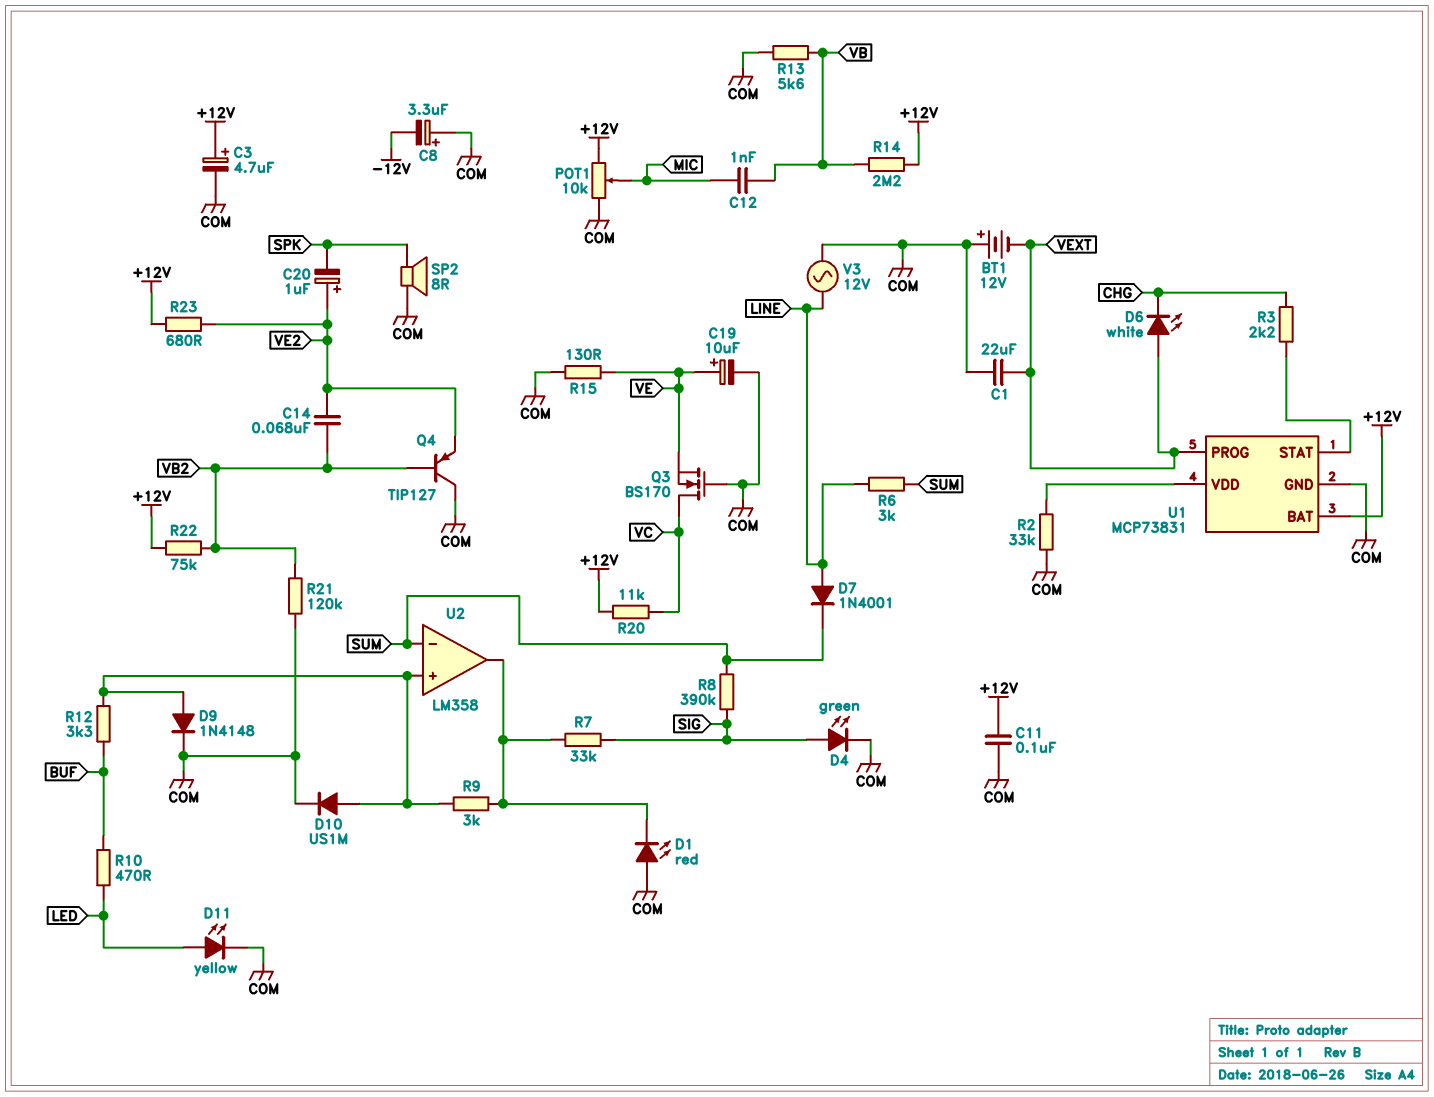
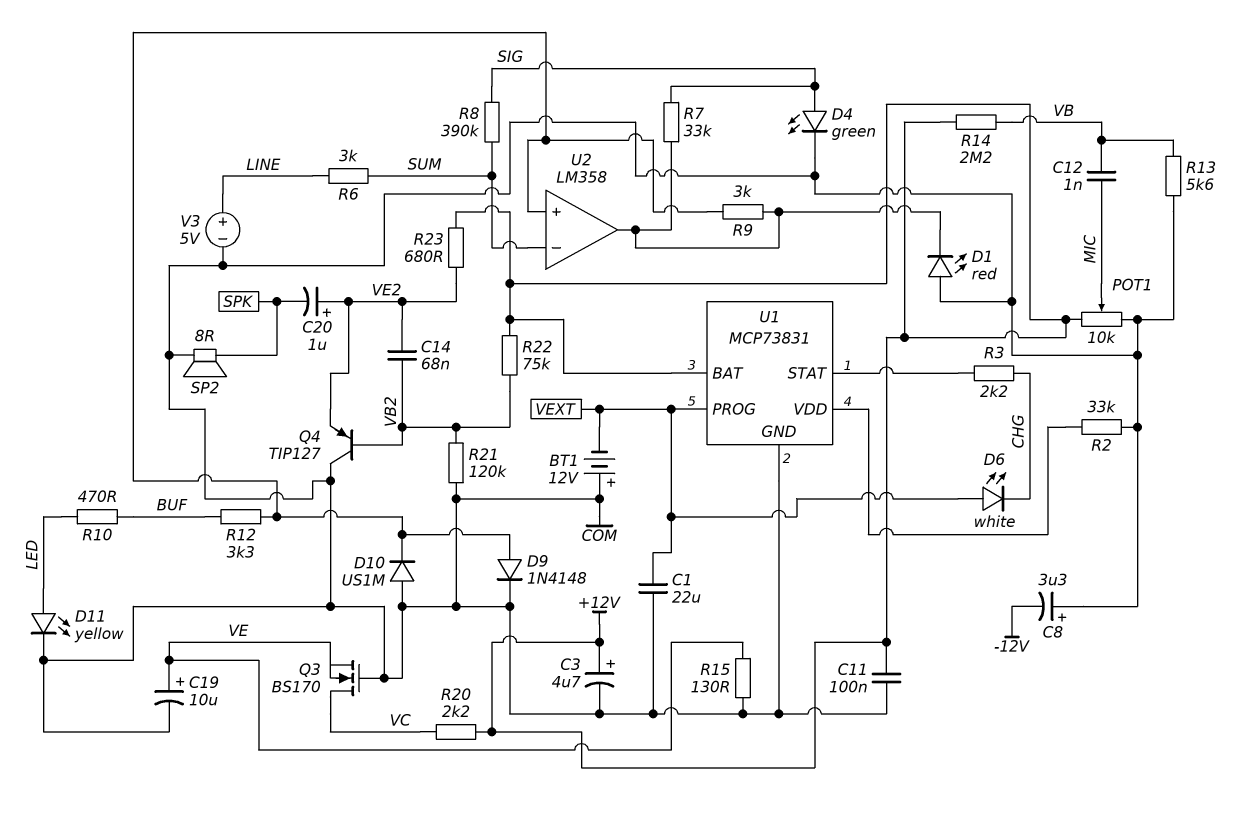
D7: diode 1N4001 (A LINE, K SUM) -> none
D10: diode US1M (A U2/in+, K COM) -> diode US1M (A COM, K U2/in+)
R20: 11k (+12V, VC) -> 2.2k (+12V, VC)
V3: AC 12V (COM, LINE) -> 5V (plus LINE, minus COM)

